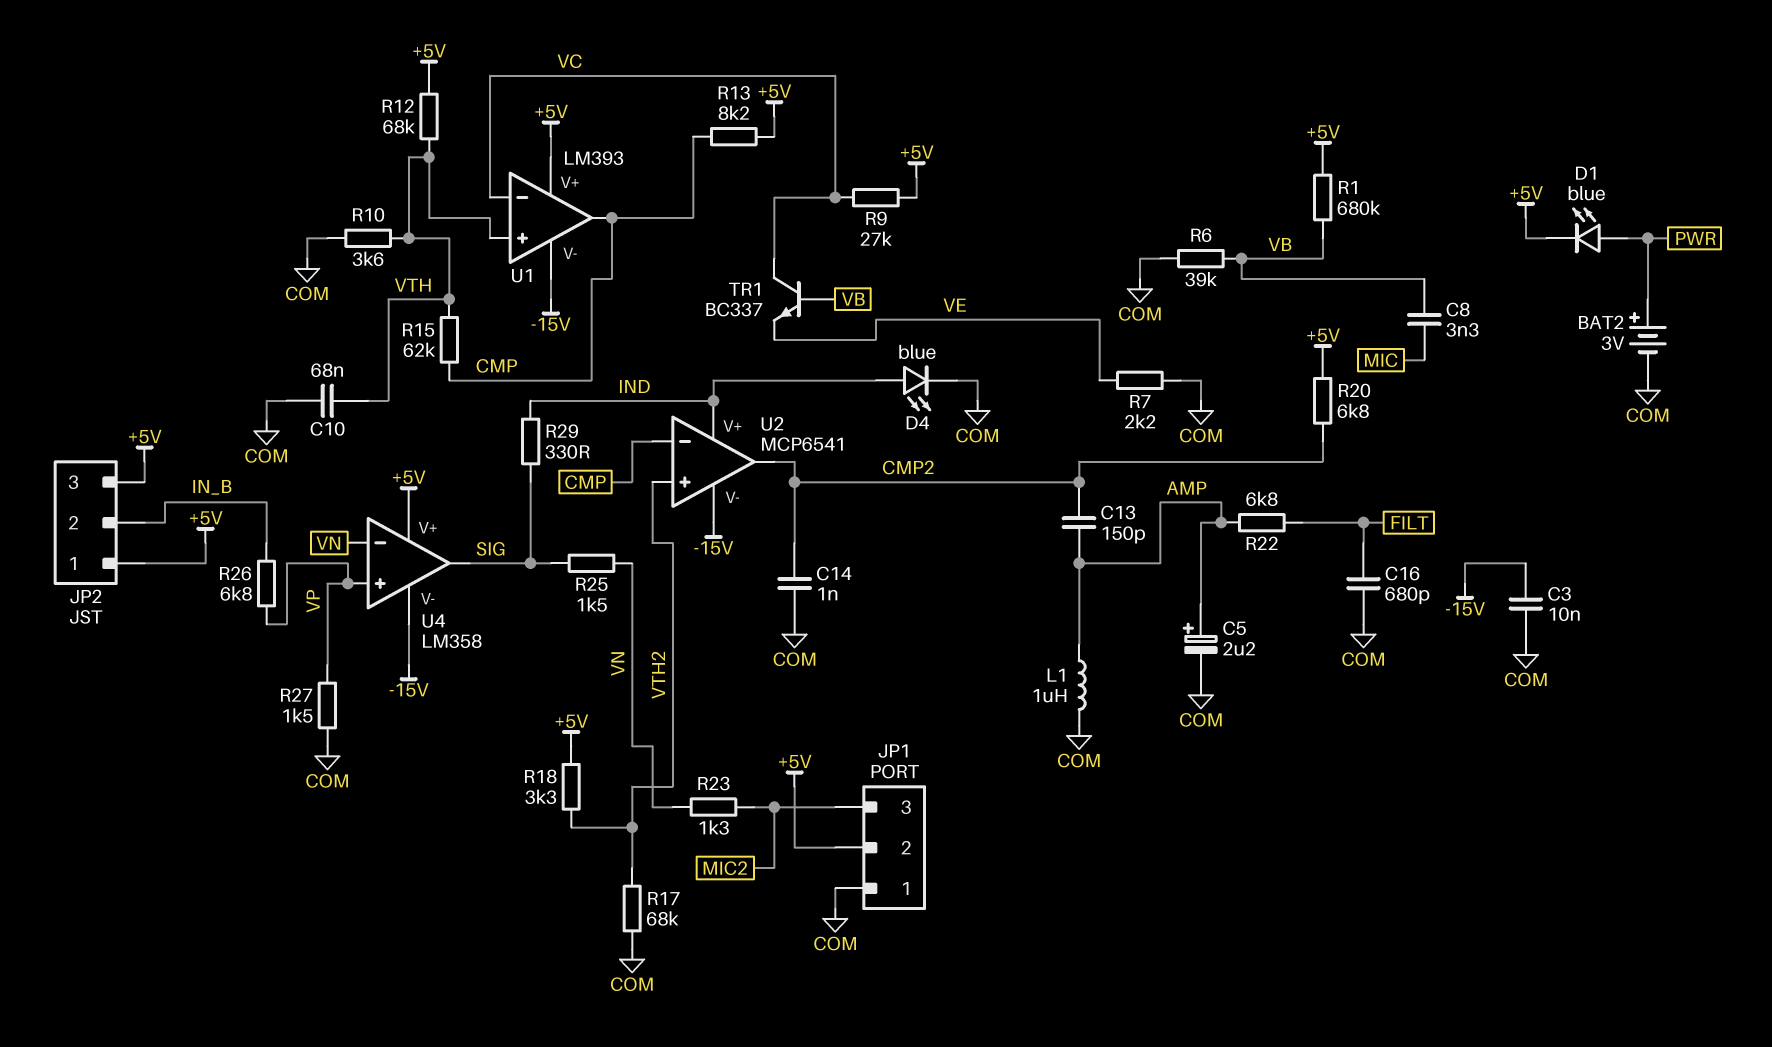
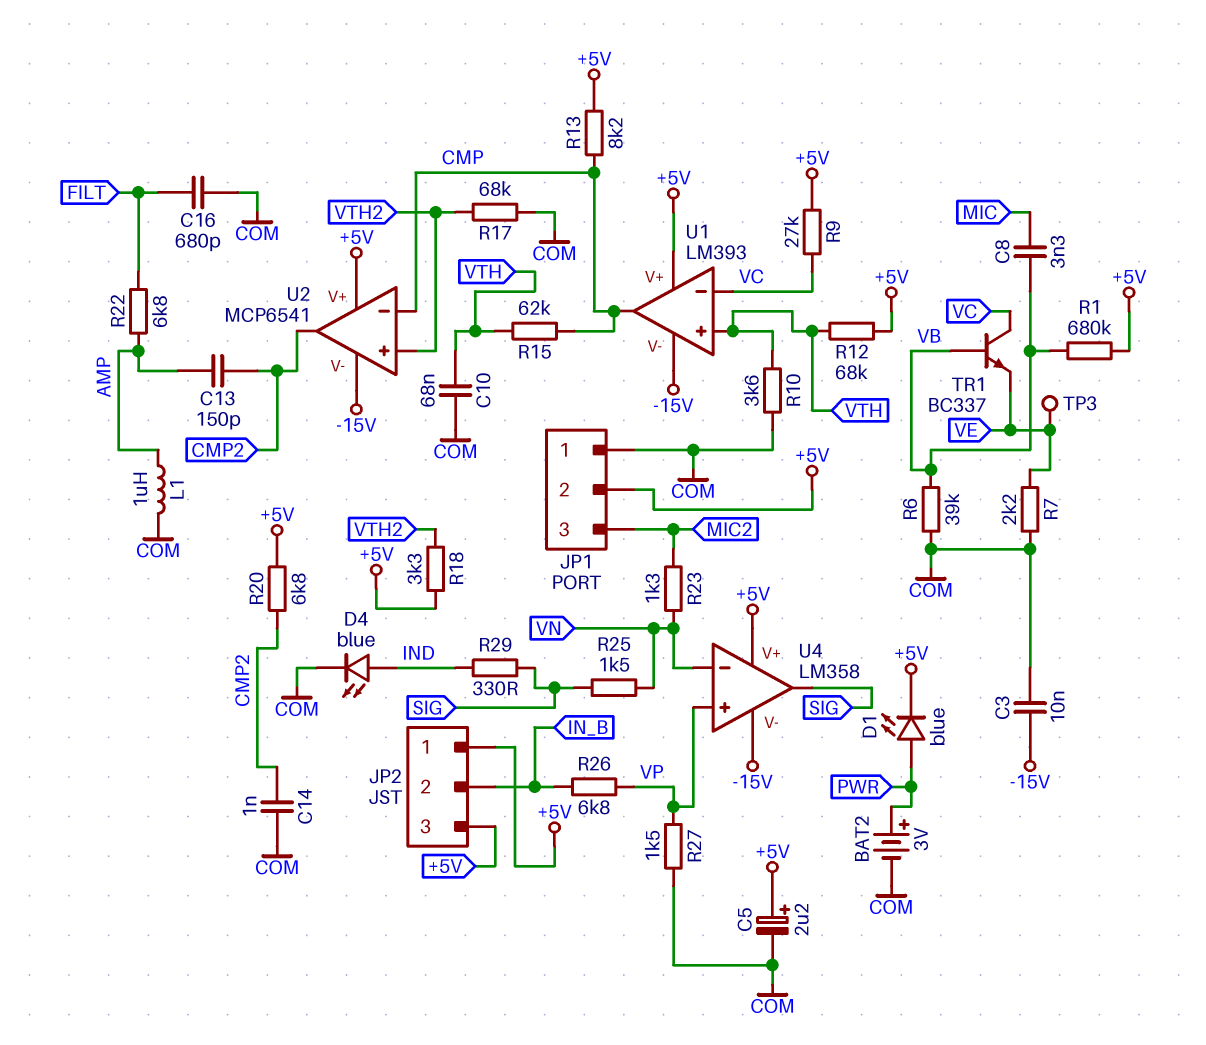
C5: 2.2uF (plus AMP, minus COM) -> 2.2uF (plus +5V, minus COM)
TP3: none -> test point (VE)
U2 pin V+: IND -> +5V

